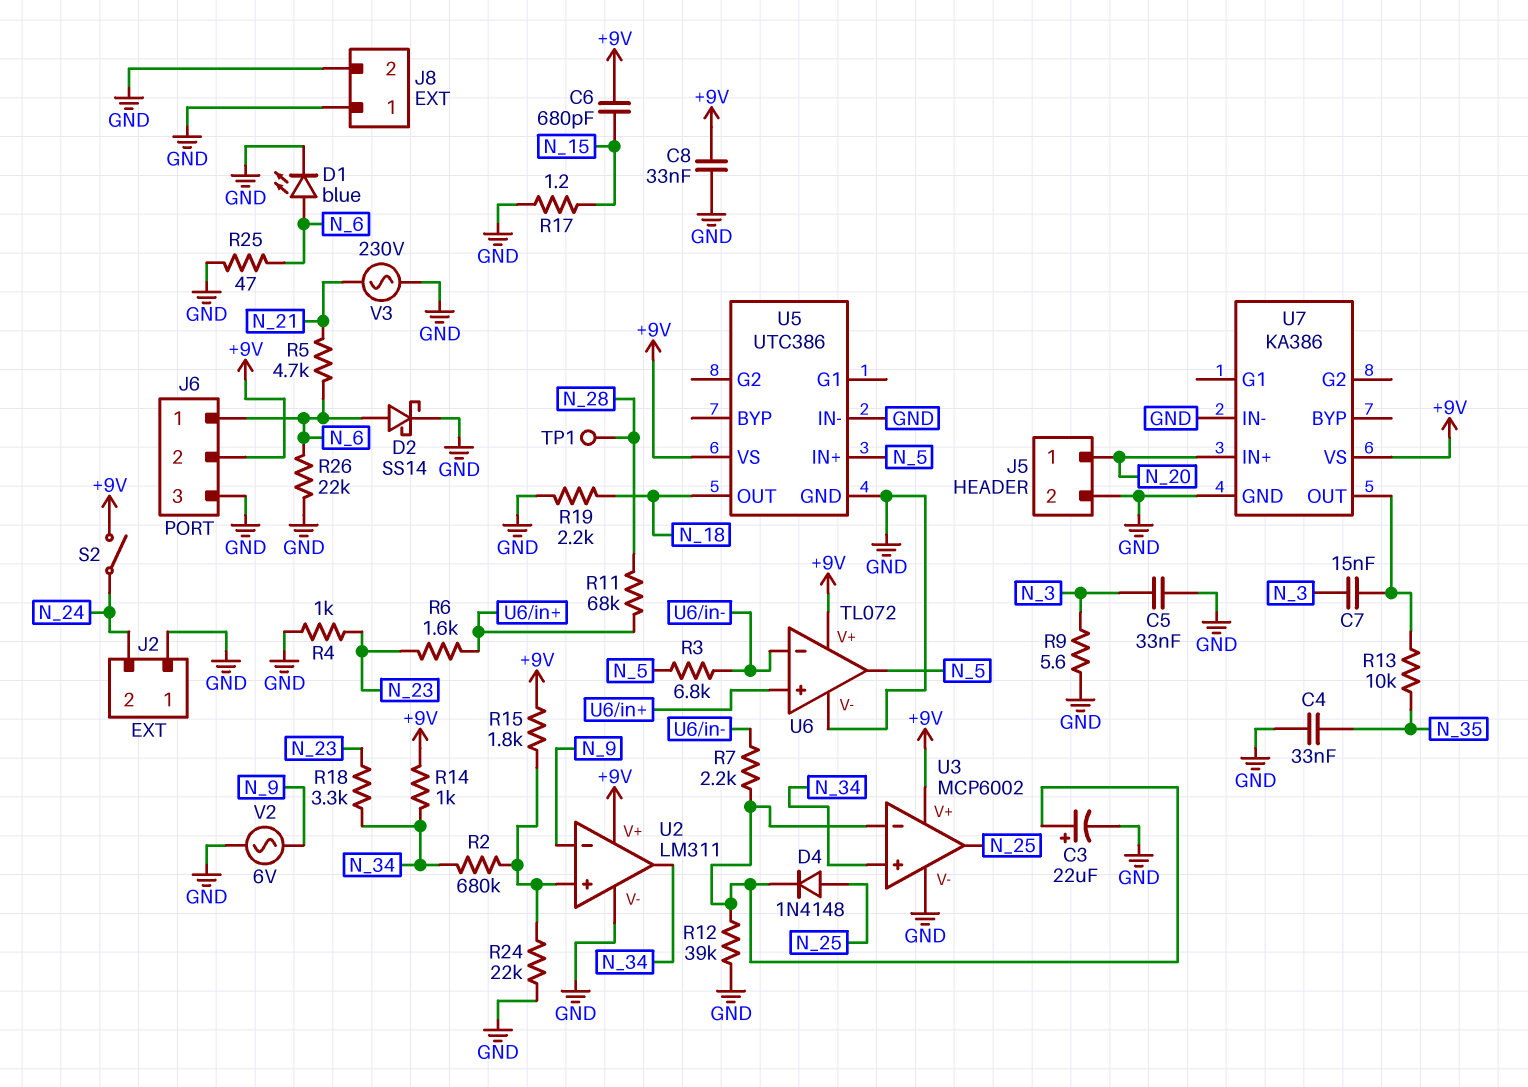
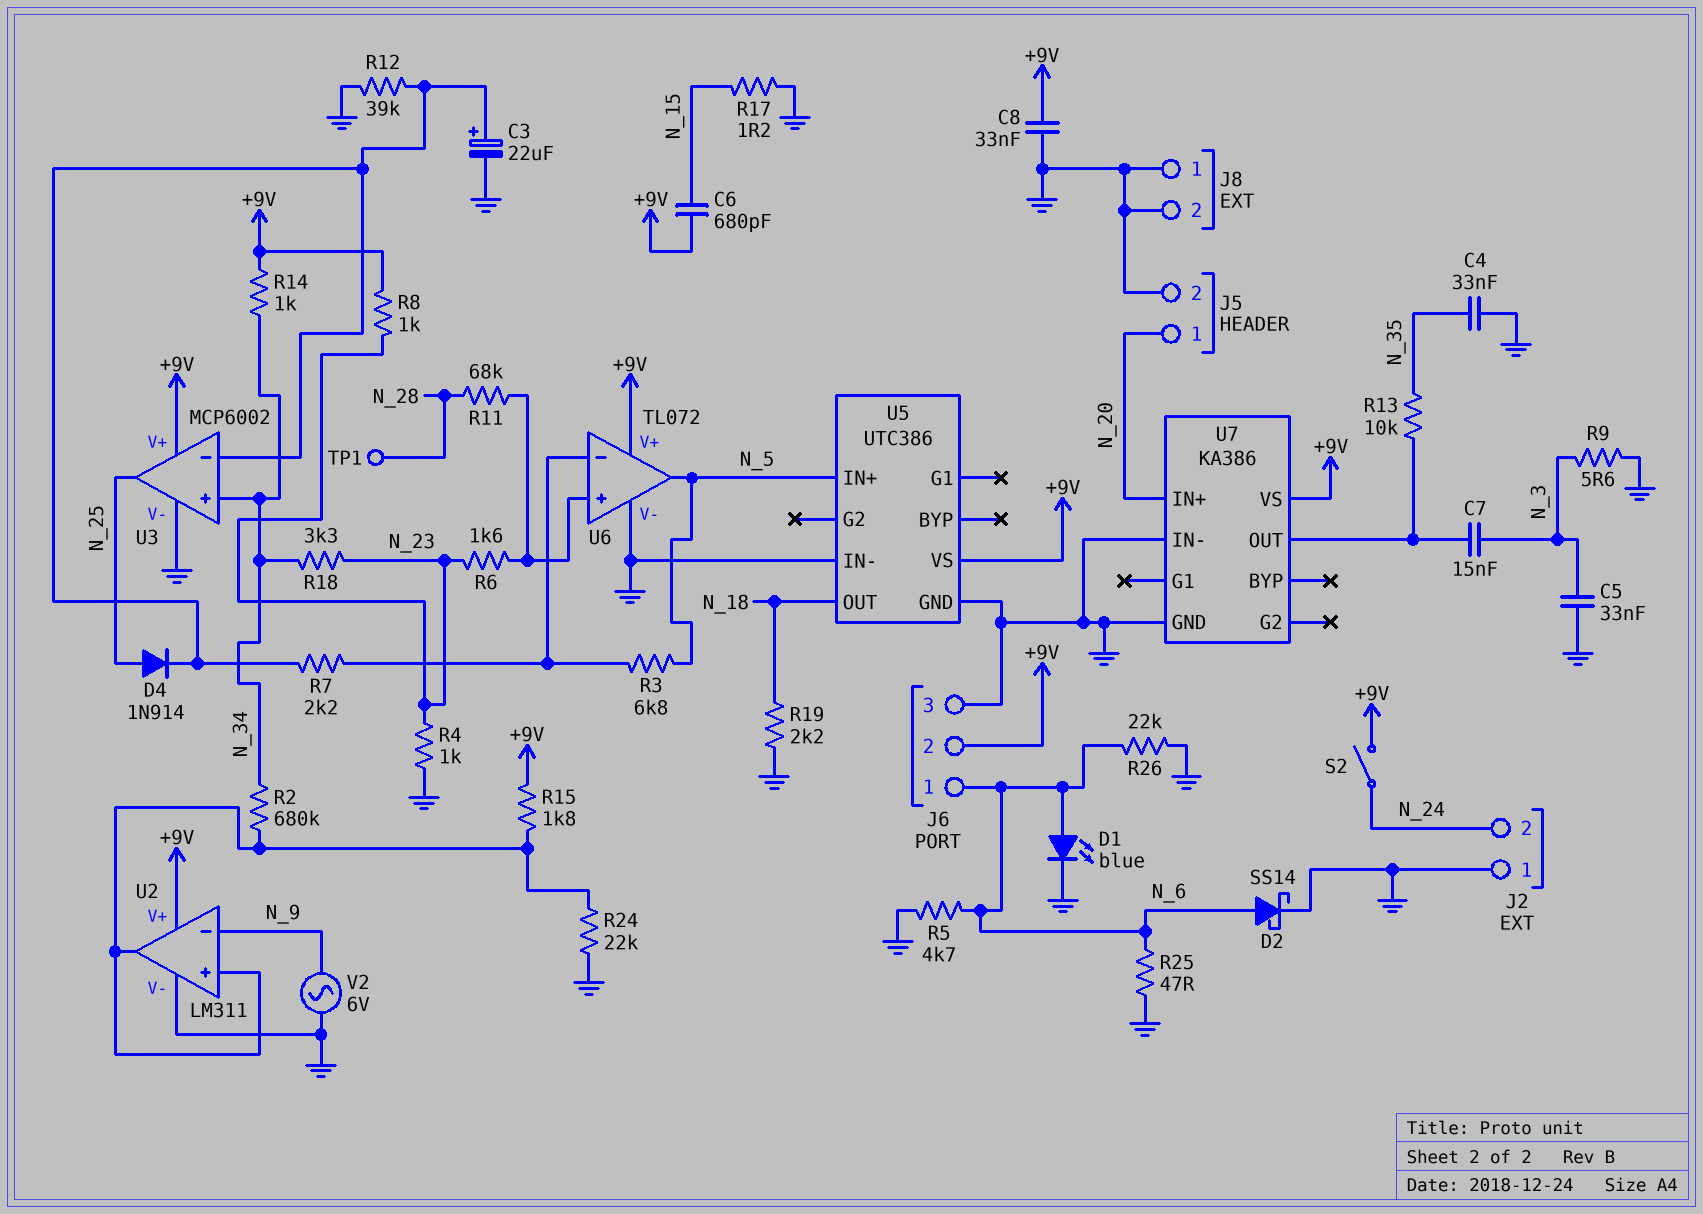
D4: diode 1N4148 (A N_25, K U3/in-) -> diode 1N914 (A N_25, K U3/in-)
R5: 4.7k (N_6, N_21) -> 4.7k (GND, N_6)
R8: none -> 1k (+9V, N_23)
U2 pin out: N_34 -> U2/in+
V3: AC 230V (GND, N_21) -> none

